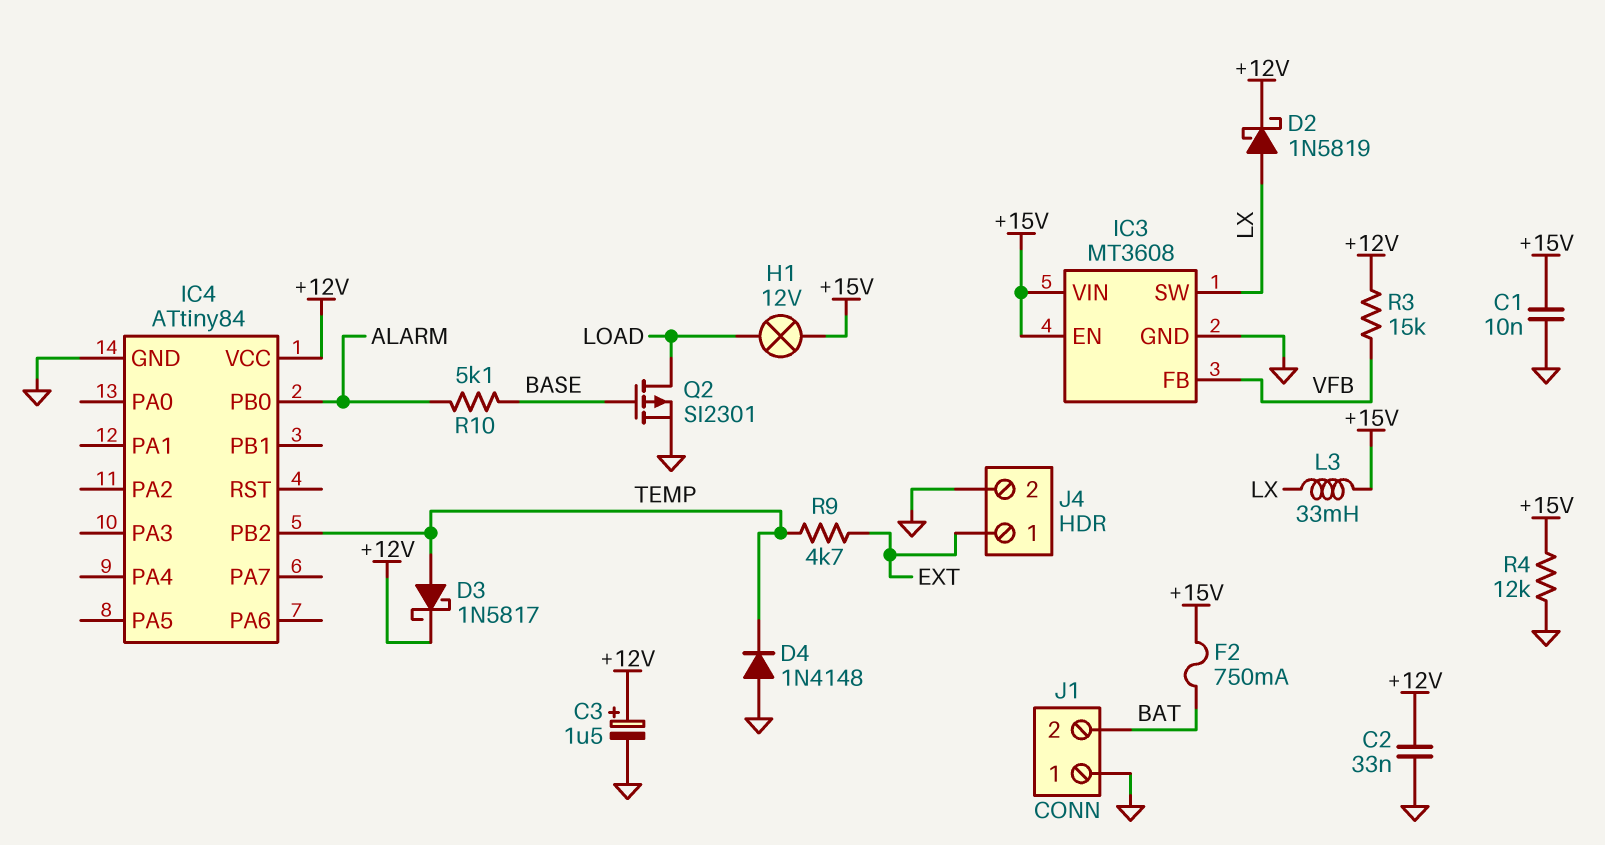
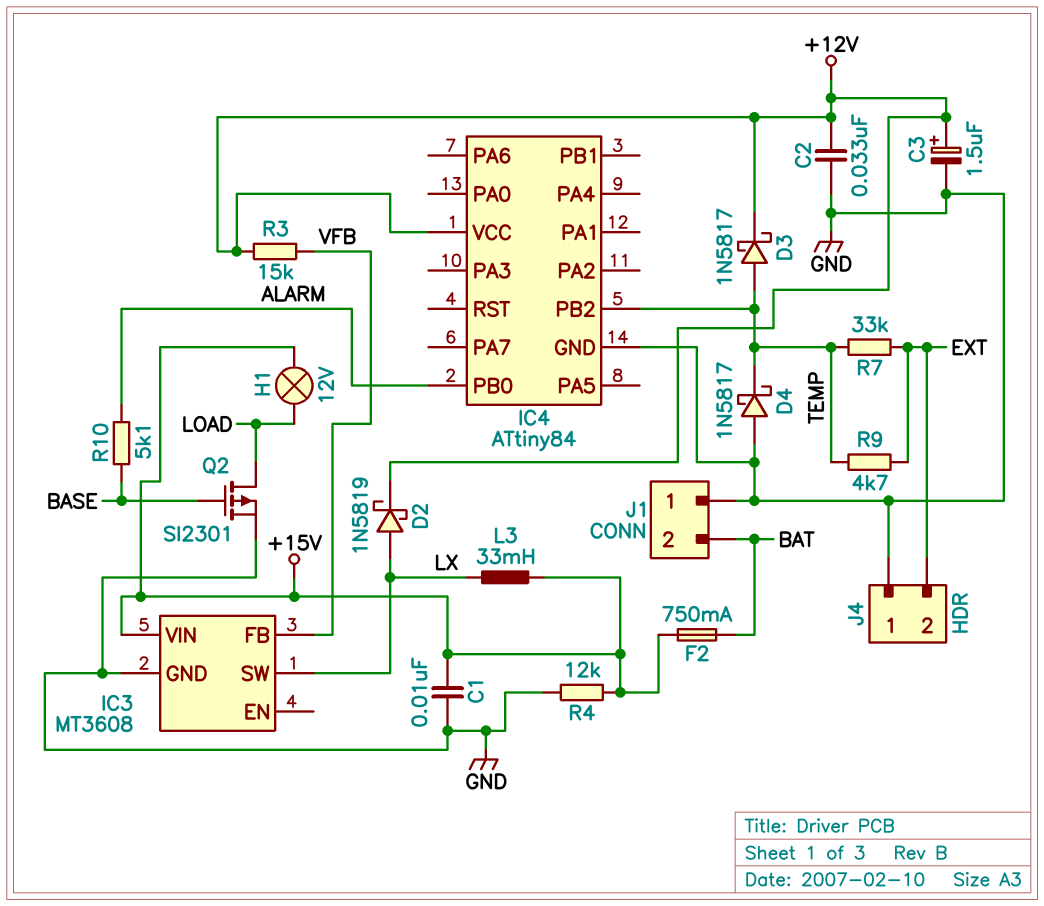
D4: diode 1N4148 (A GND, K TEMP) -> schottky 1N5817 (A GND, K TEMP)
IC3 pin EN: +15V -> none
J4 pin 1: EXT -> GND
J4 pin 2: GND -> EXT
R7: none -> 33k (EXT, TEMP)

